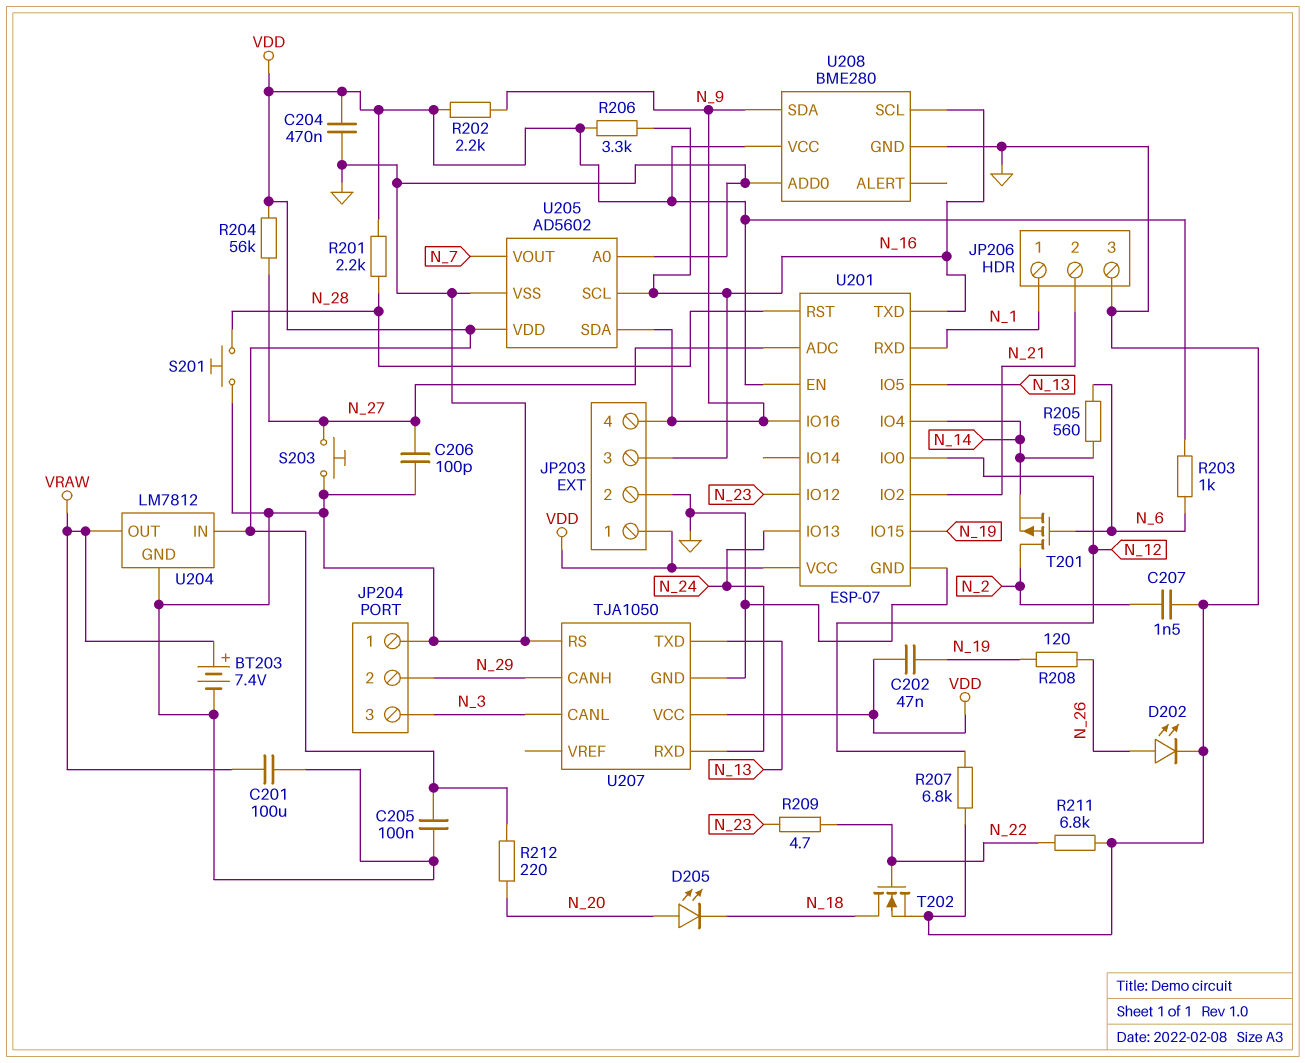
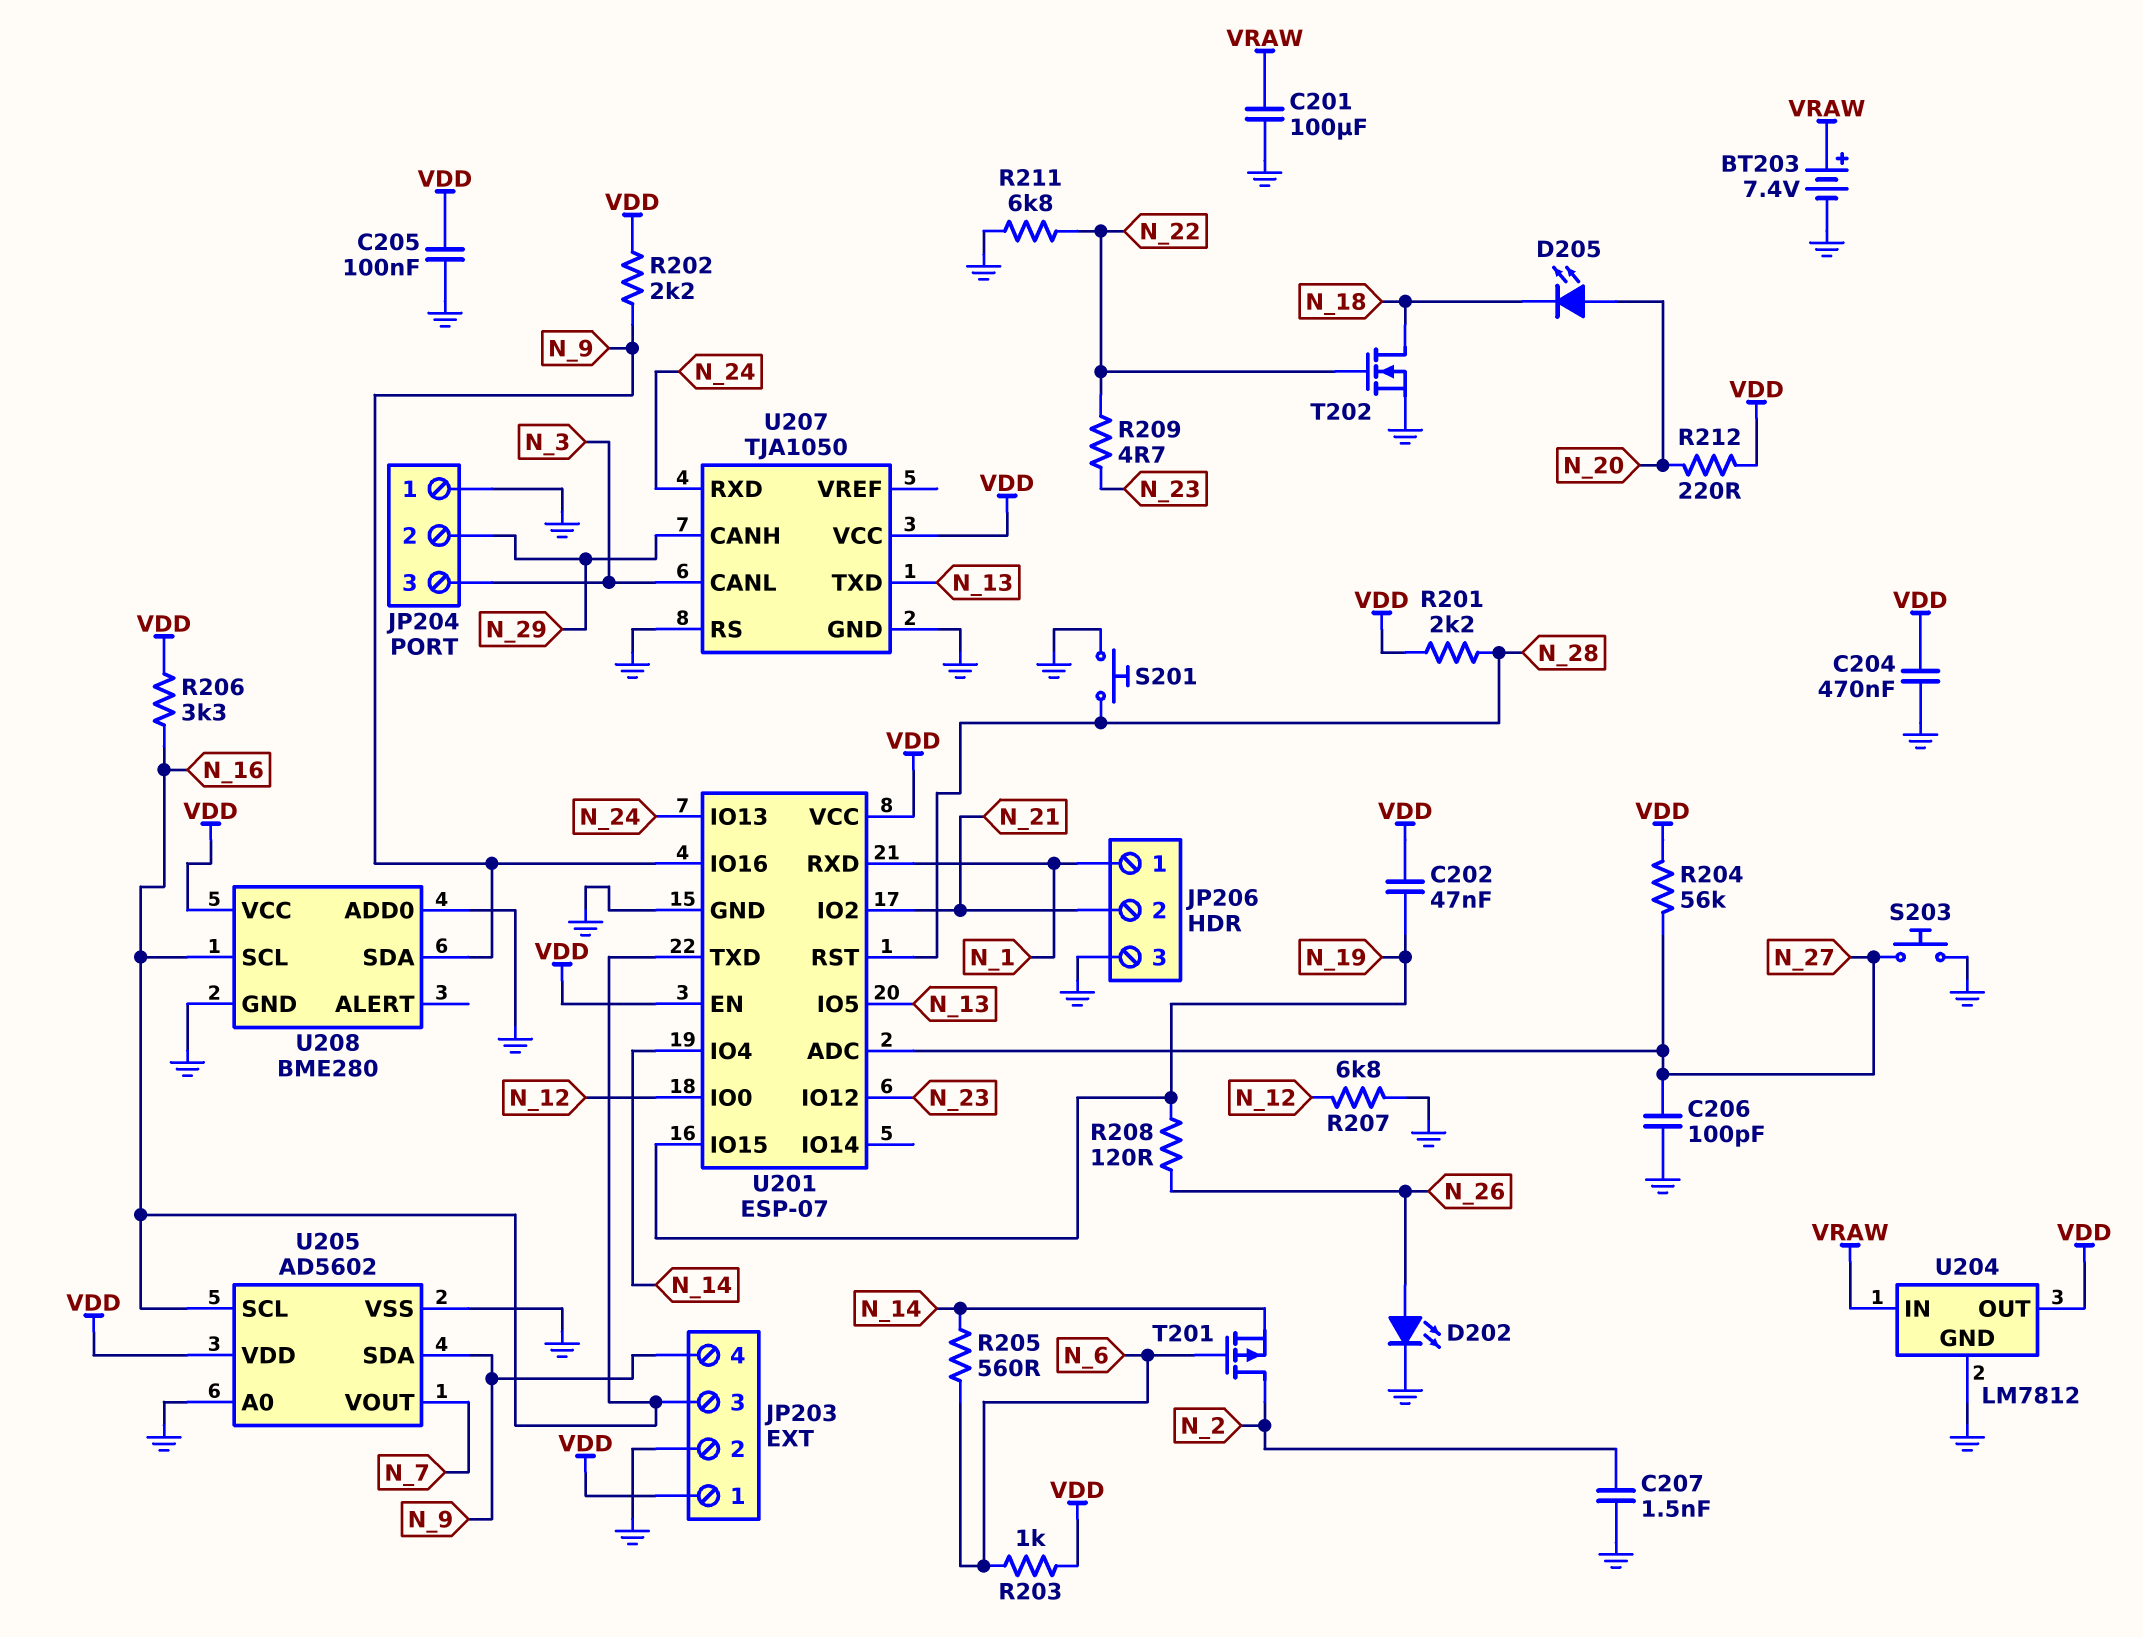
U204 pin IN: VDD -> VRAW
U204 pin OUT: VRAW -> VDD

